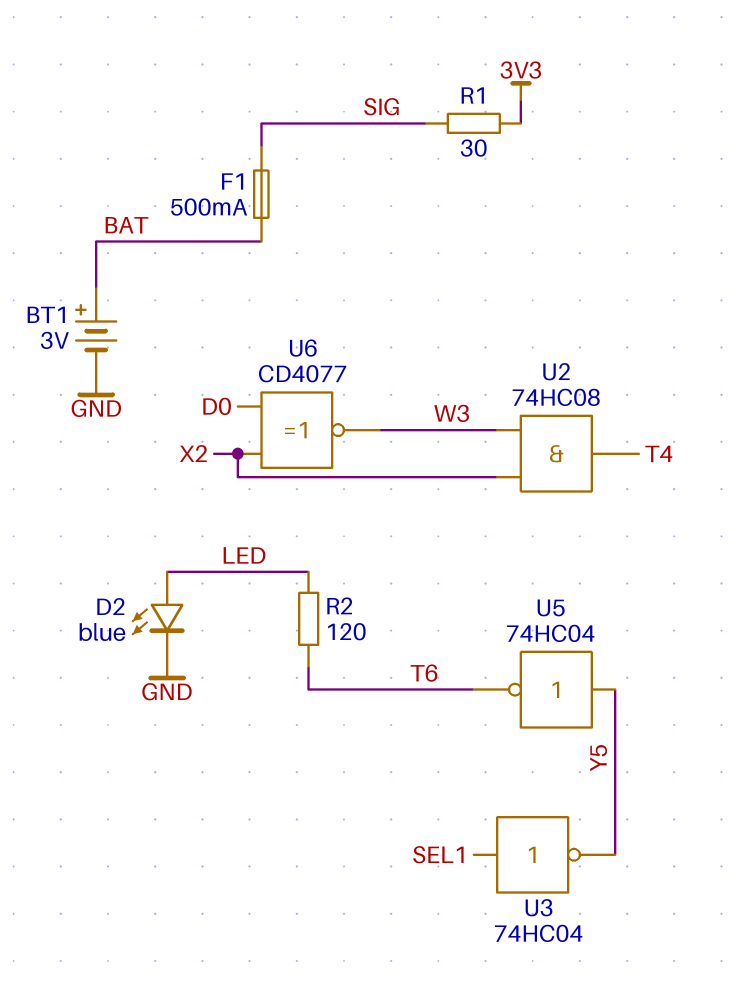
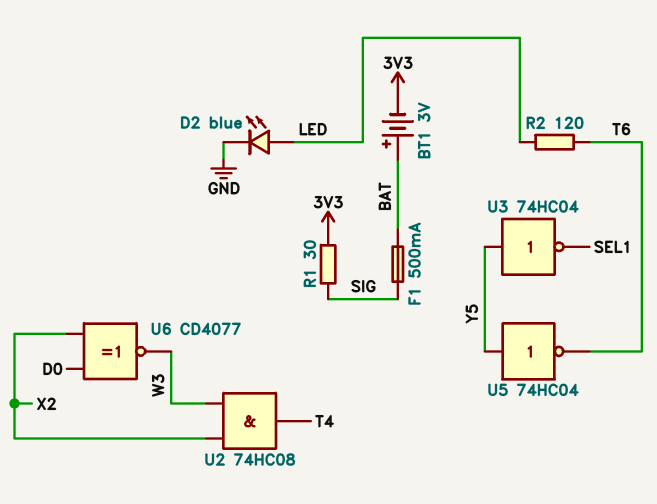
BT1: 3V (plus BAT, minus GND) -> 3V (plus BAT, minus 3V3)
U3: NOT 74HC04 (in SEL1, out Y5) -> NOT 74HC04 (in Y5, out SEL1)

